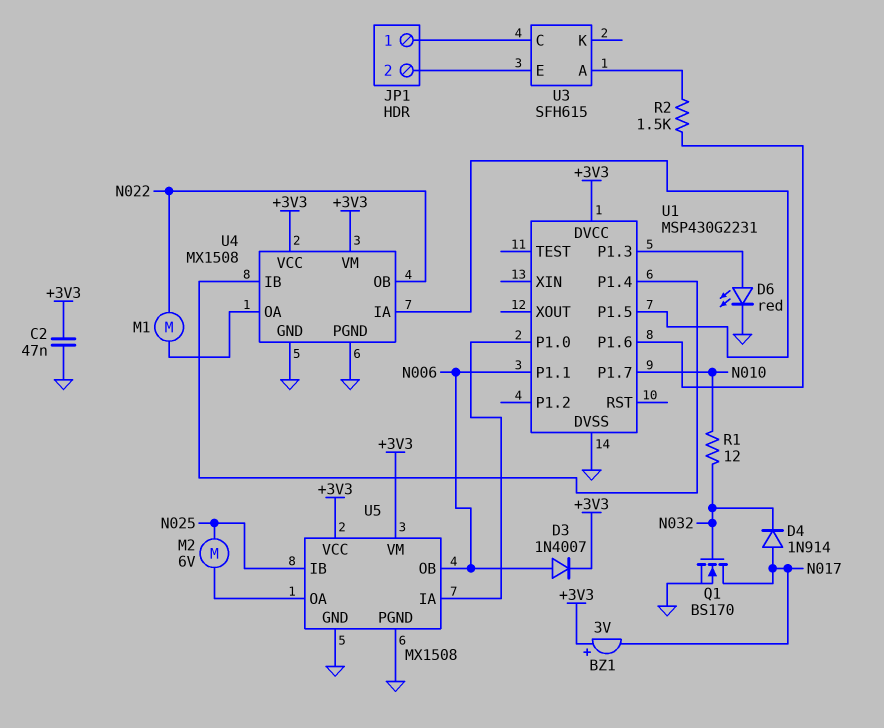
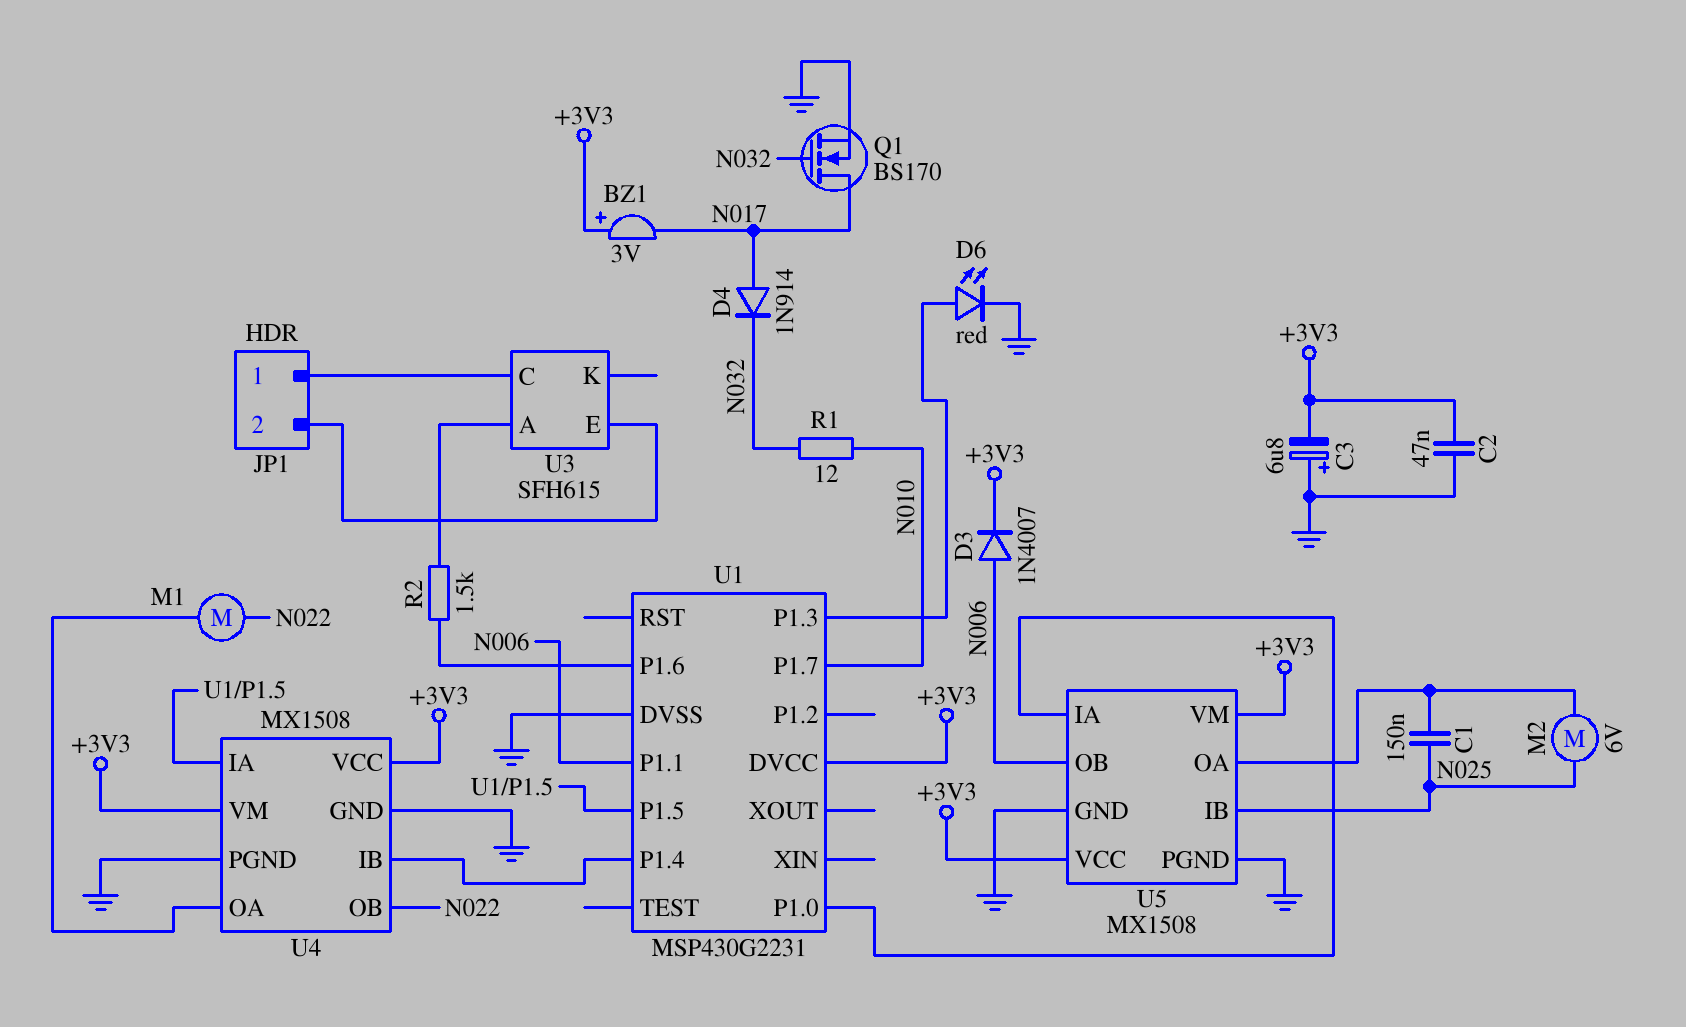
C1: none -> 150nF (N025, U5/OA)
C3: none -> 6.8uF (plus GND, minus +3V3)

